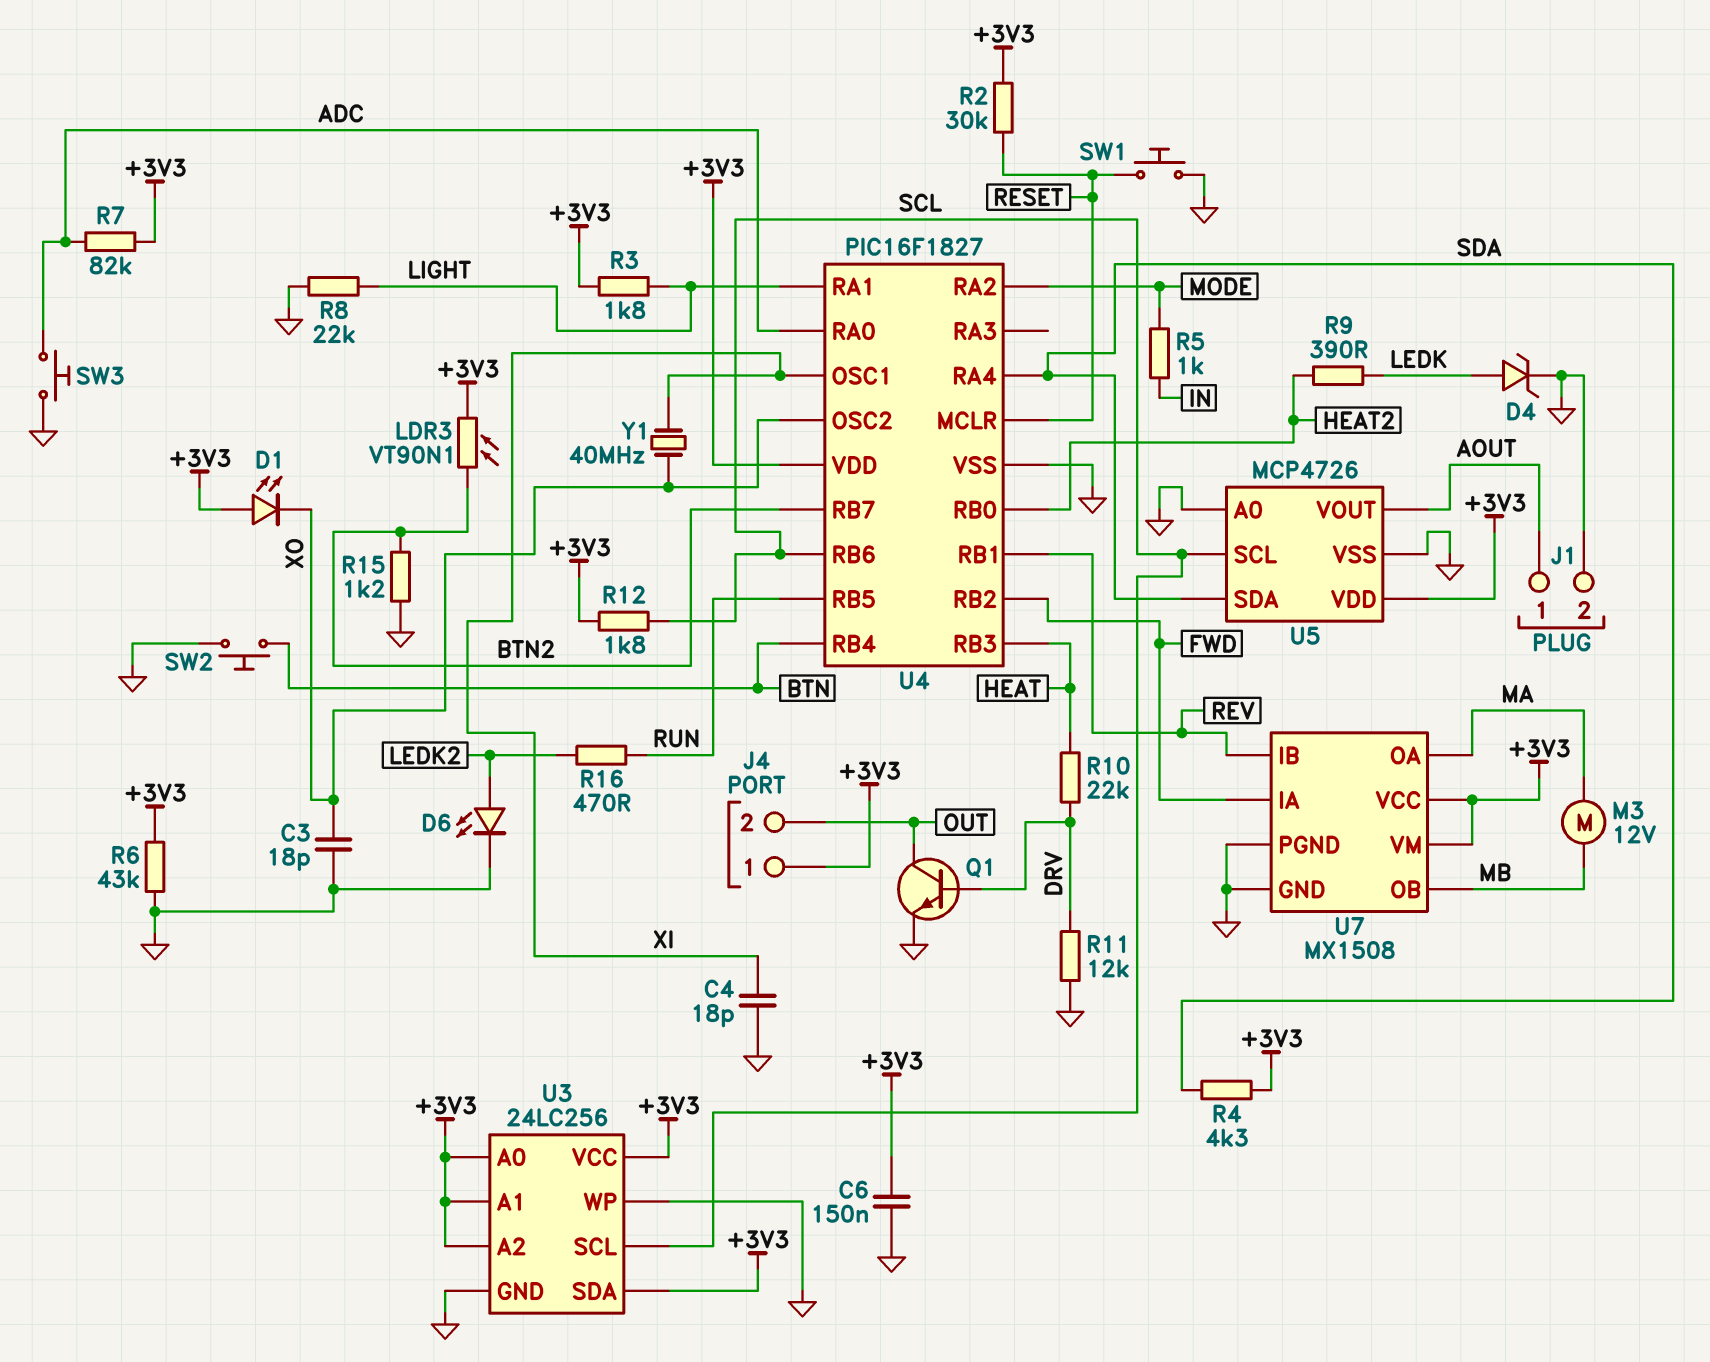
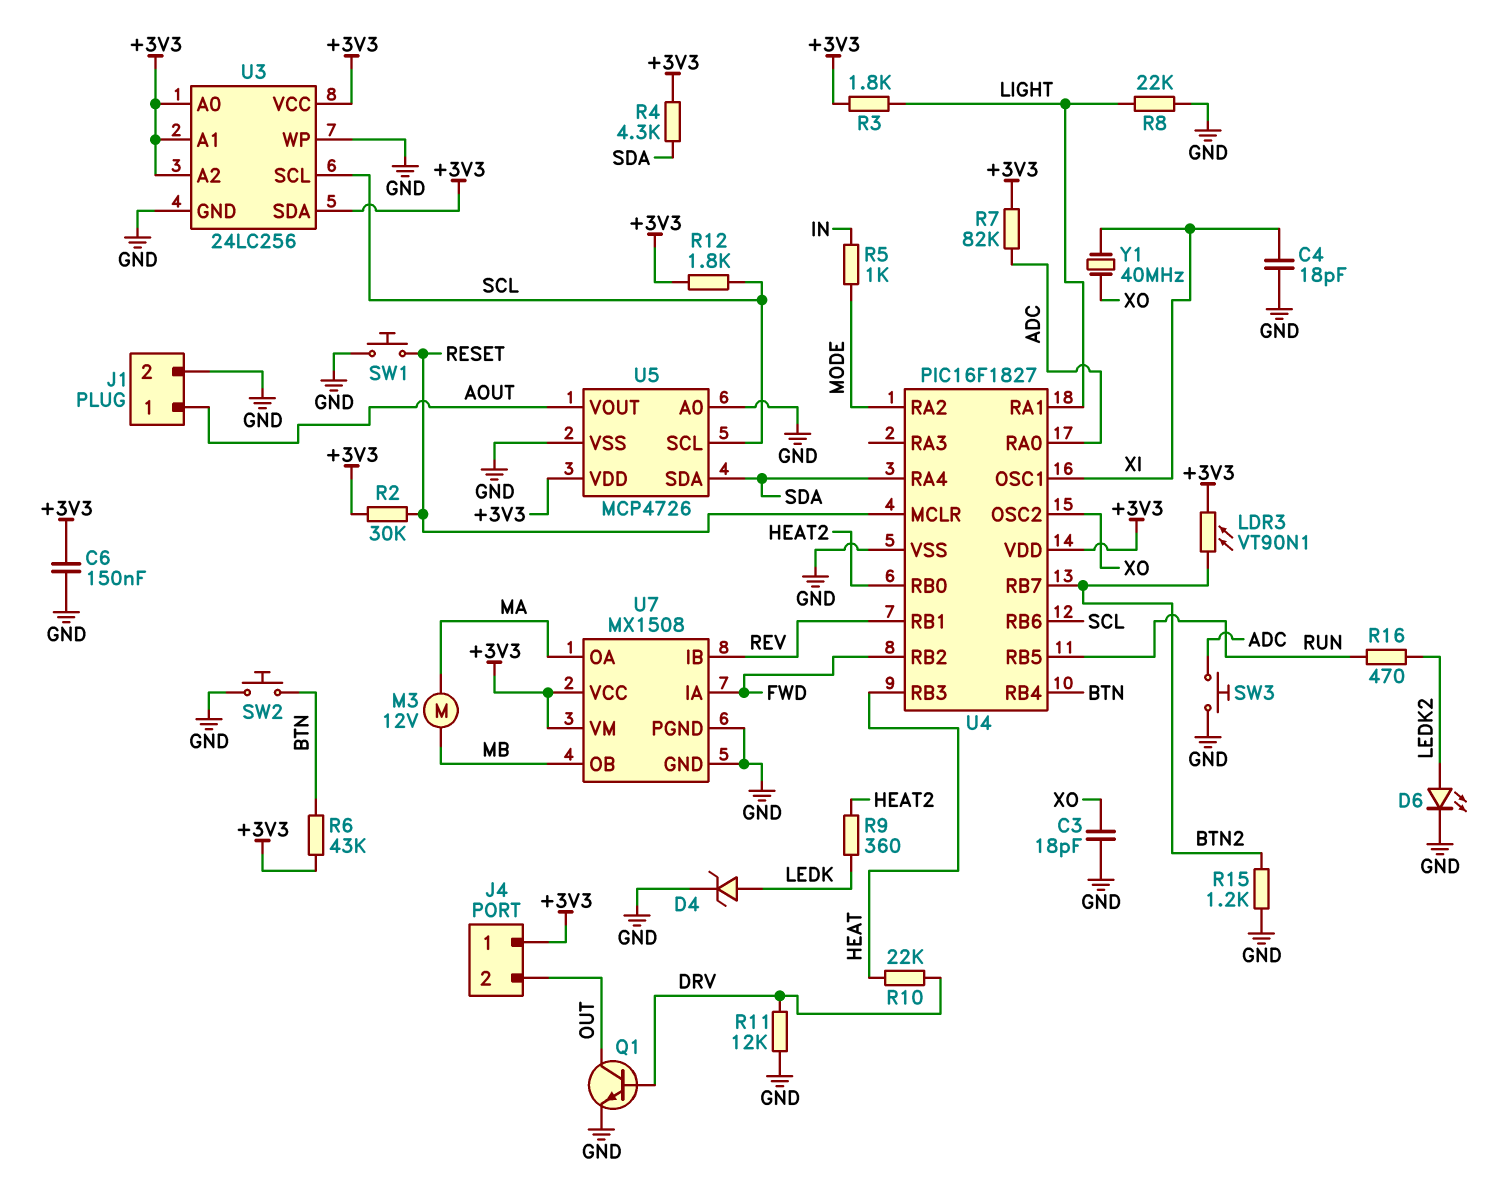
D1: LED (A +3V3, K XO) -> none
R6: 43k (+3V3, GND) -> 43k (+3V3, BTN)
R9: 390 (HEAT2, LEDK) -> 360 (HEAT2, LEDK)

